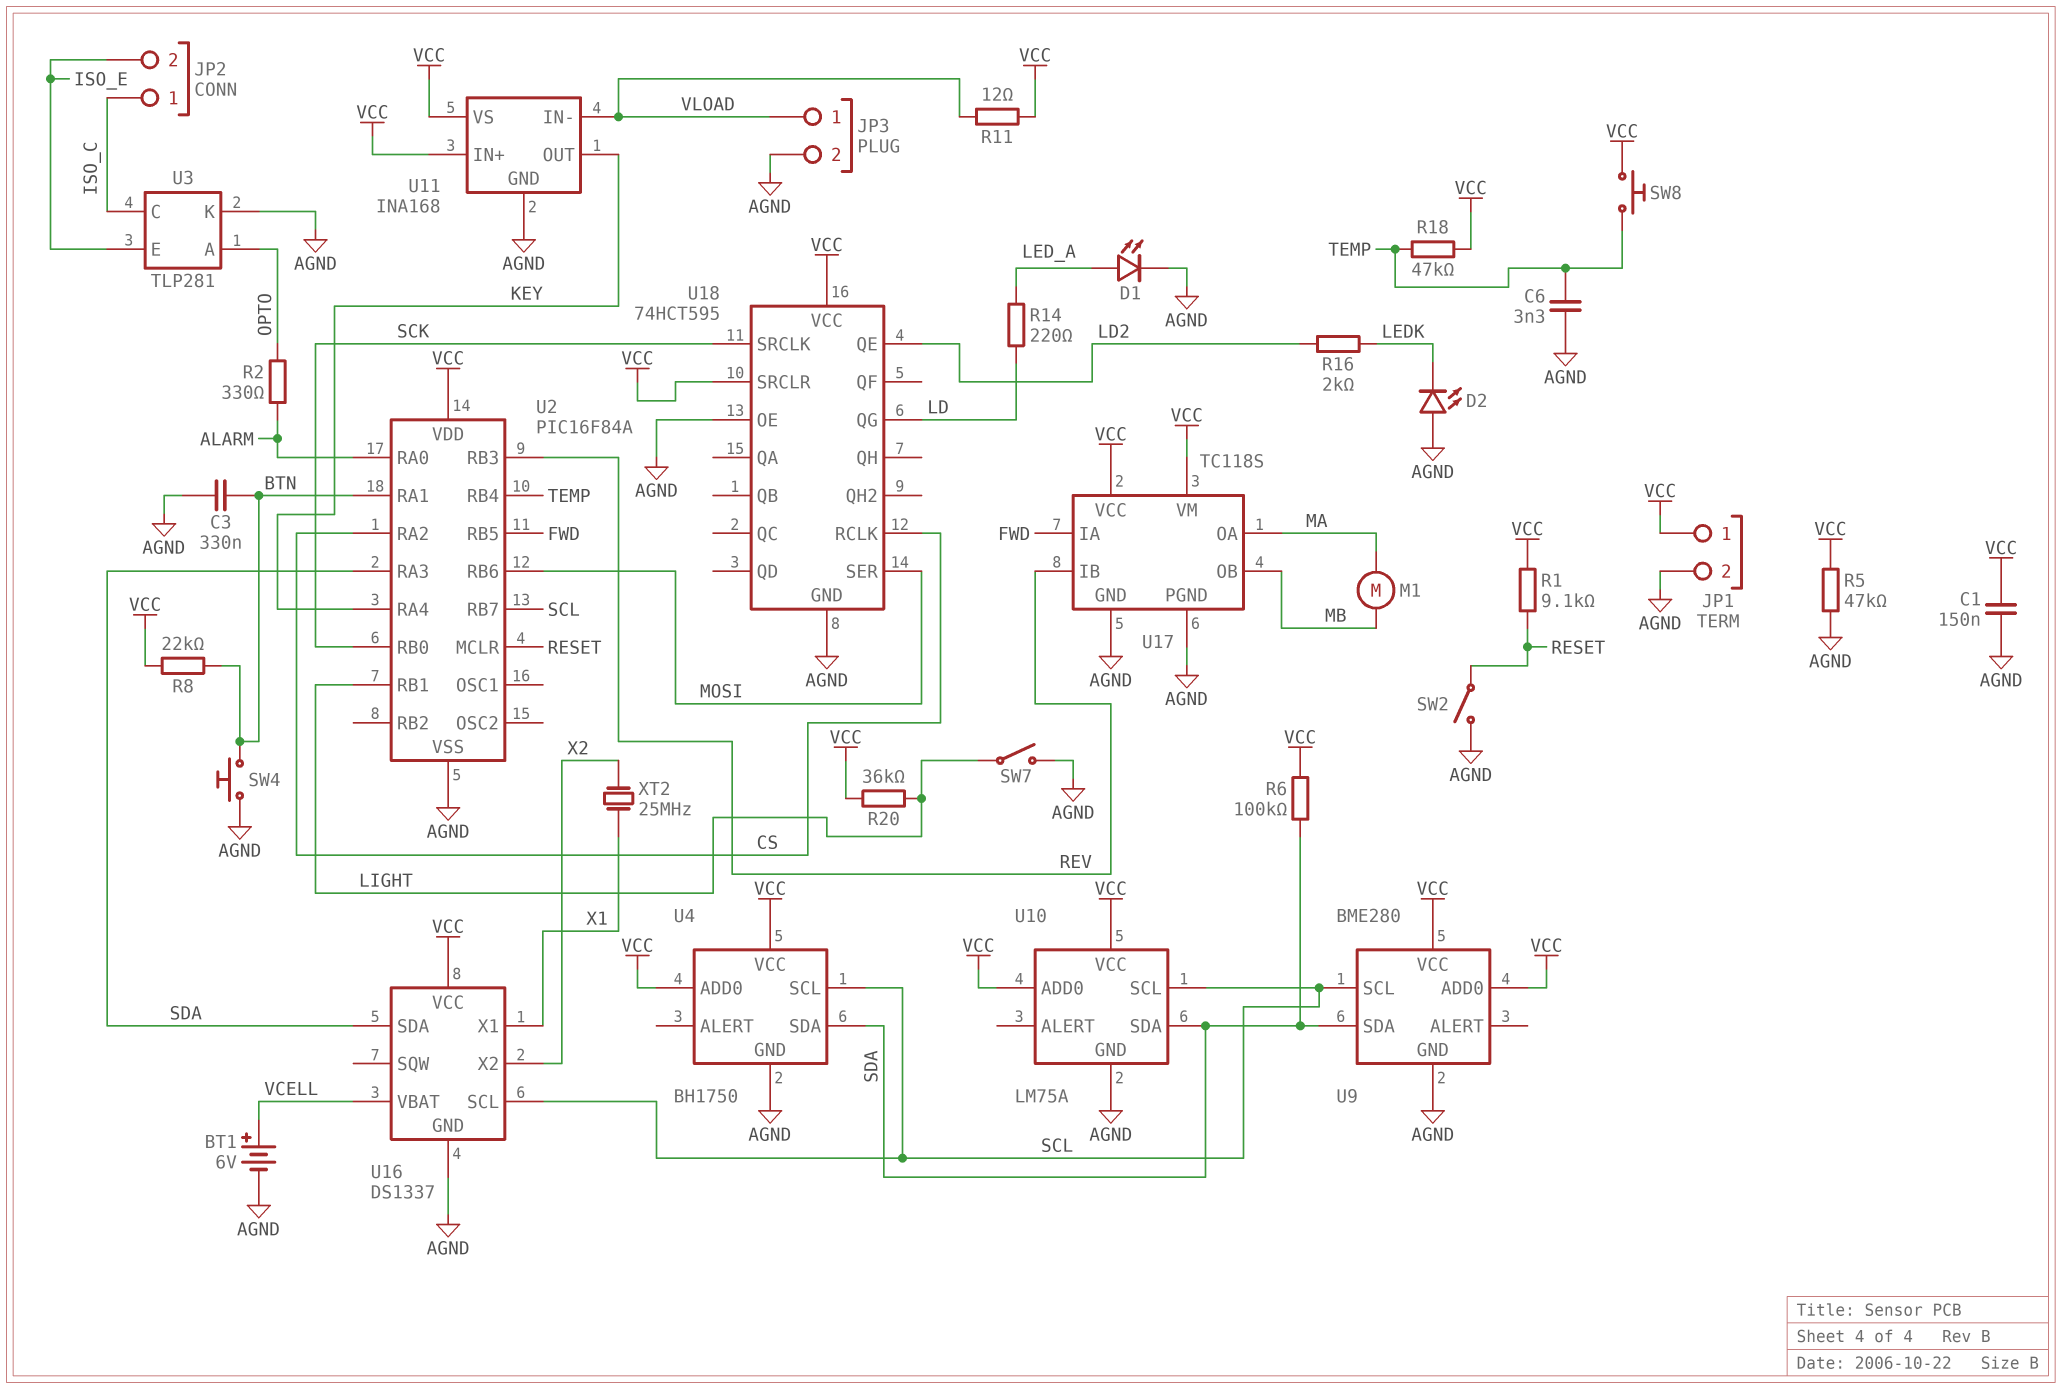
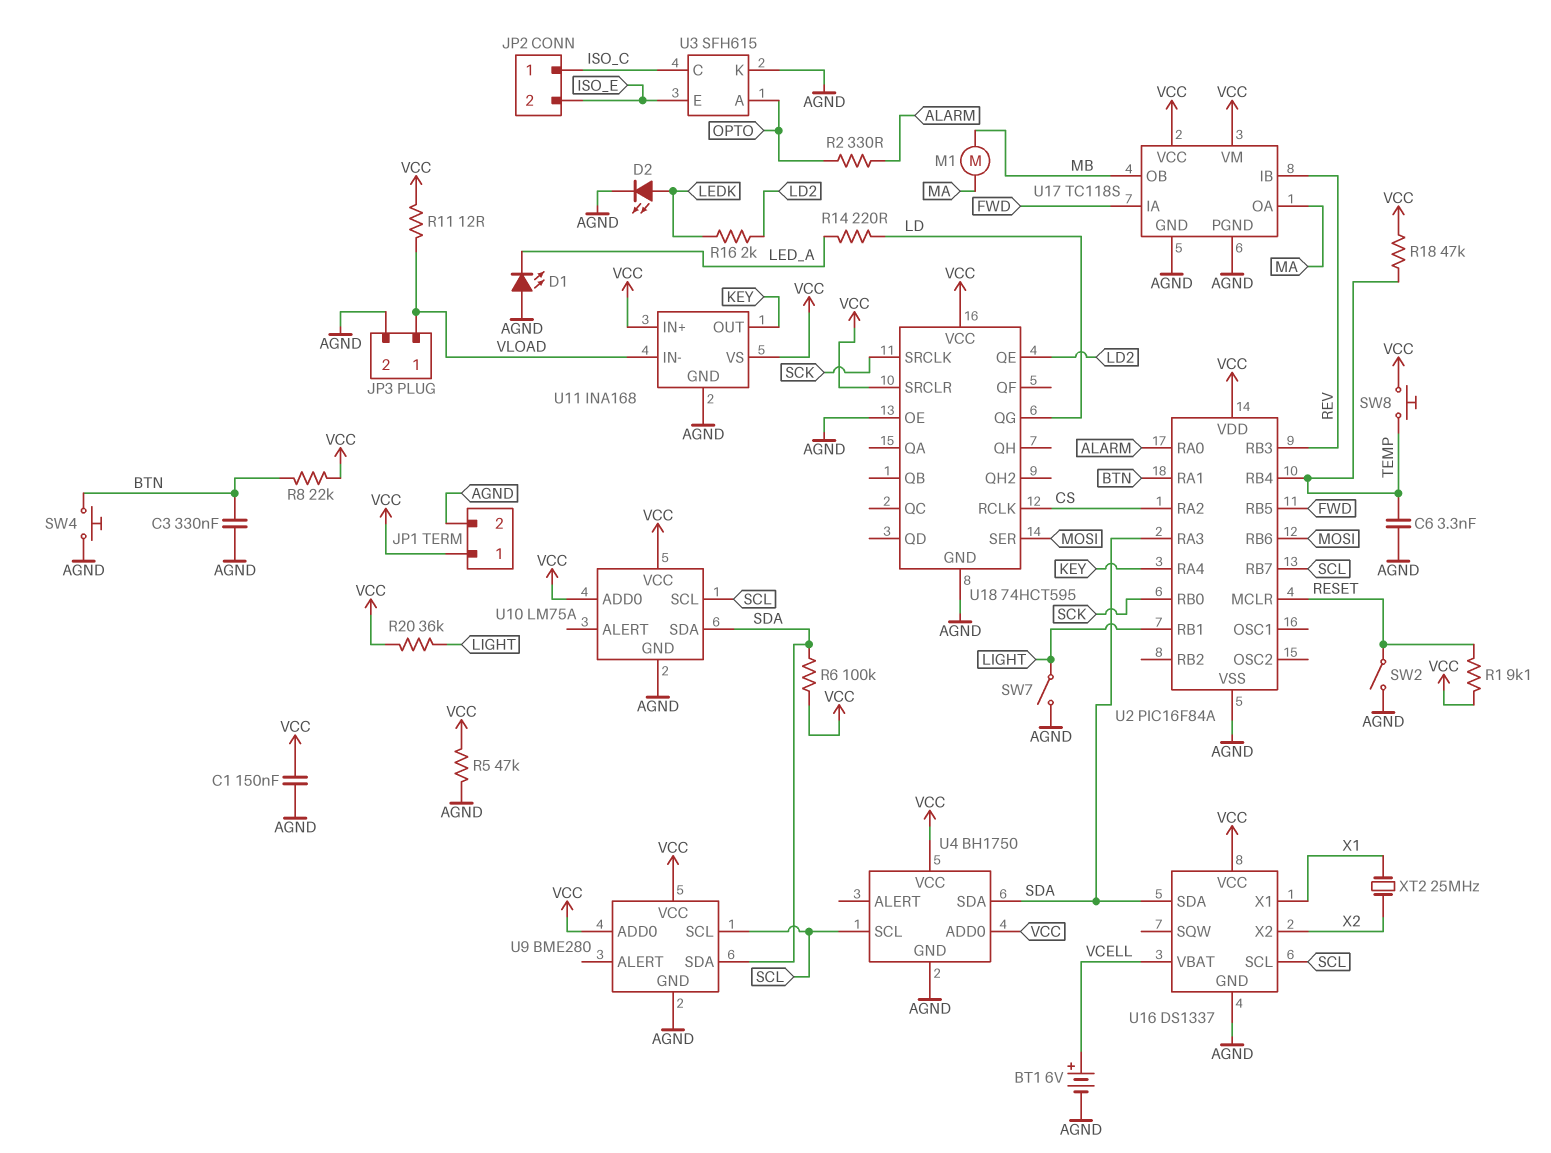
D1: LED (A LED_A, K AGND) -> LED (A AGND, K LED_A)
D2: LED (A AGND, K LEDK) -> LED (A LEDK, K AGND)
U3: TLP281 -> SFH615

